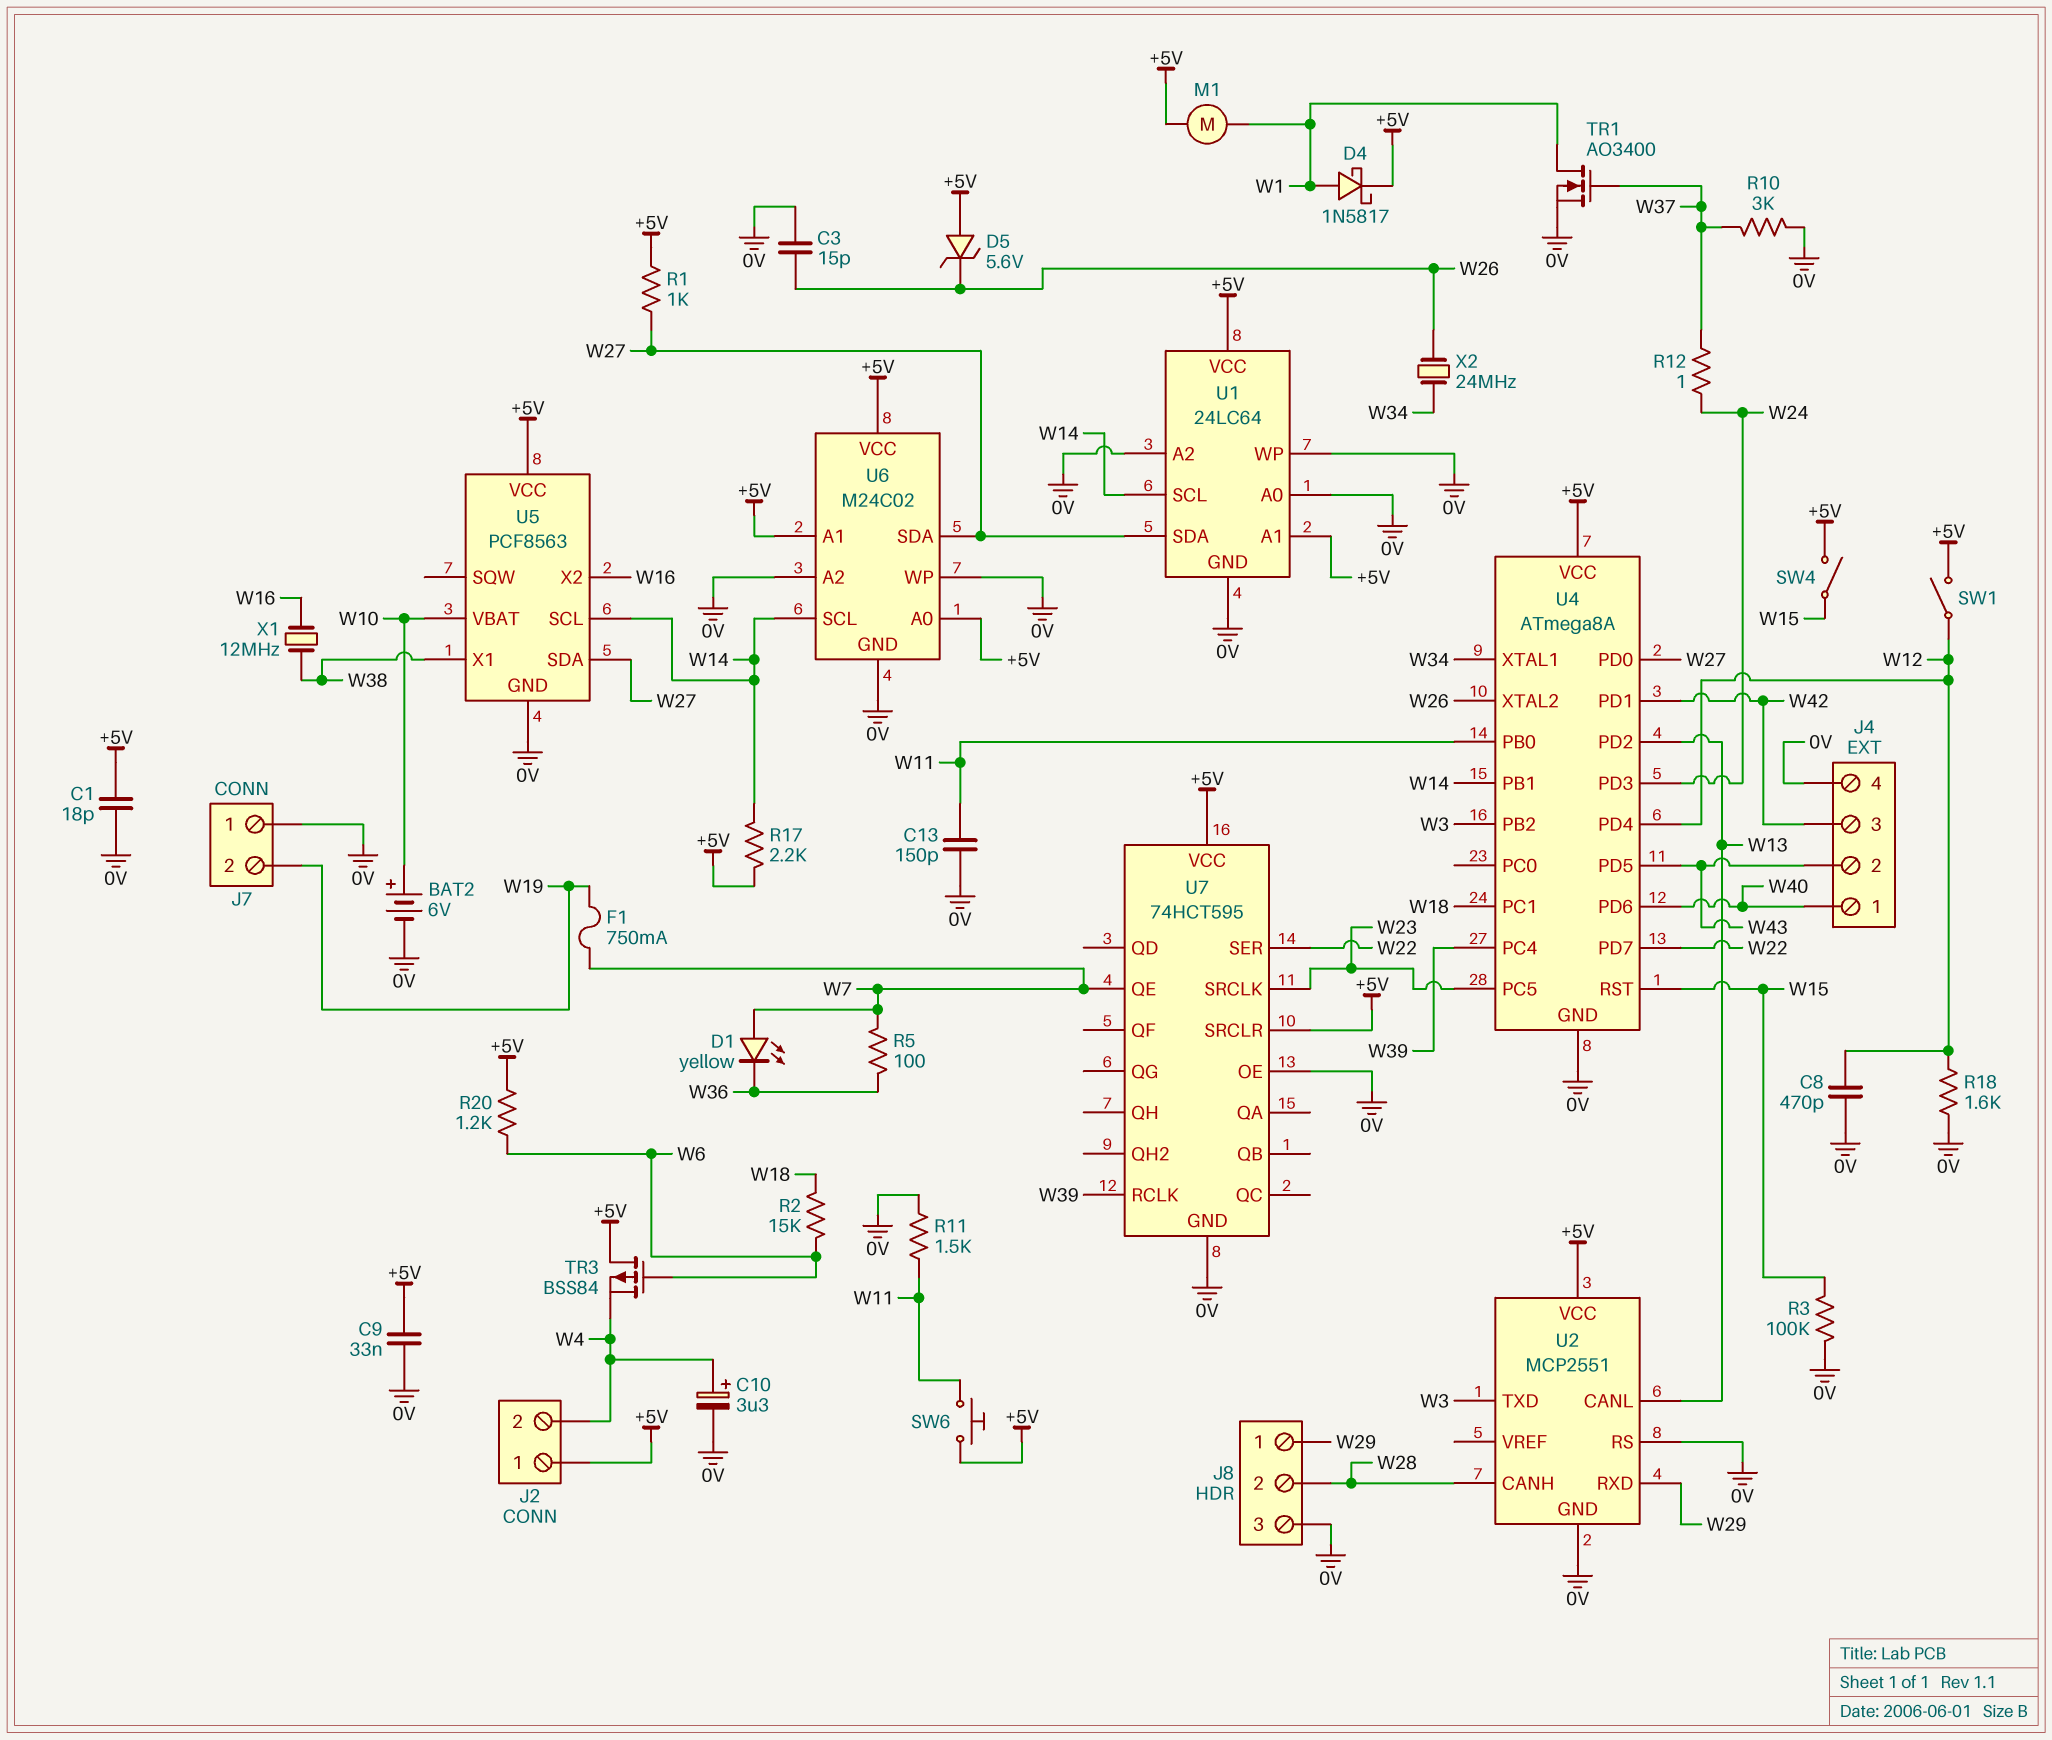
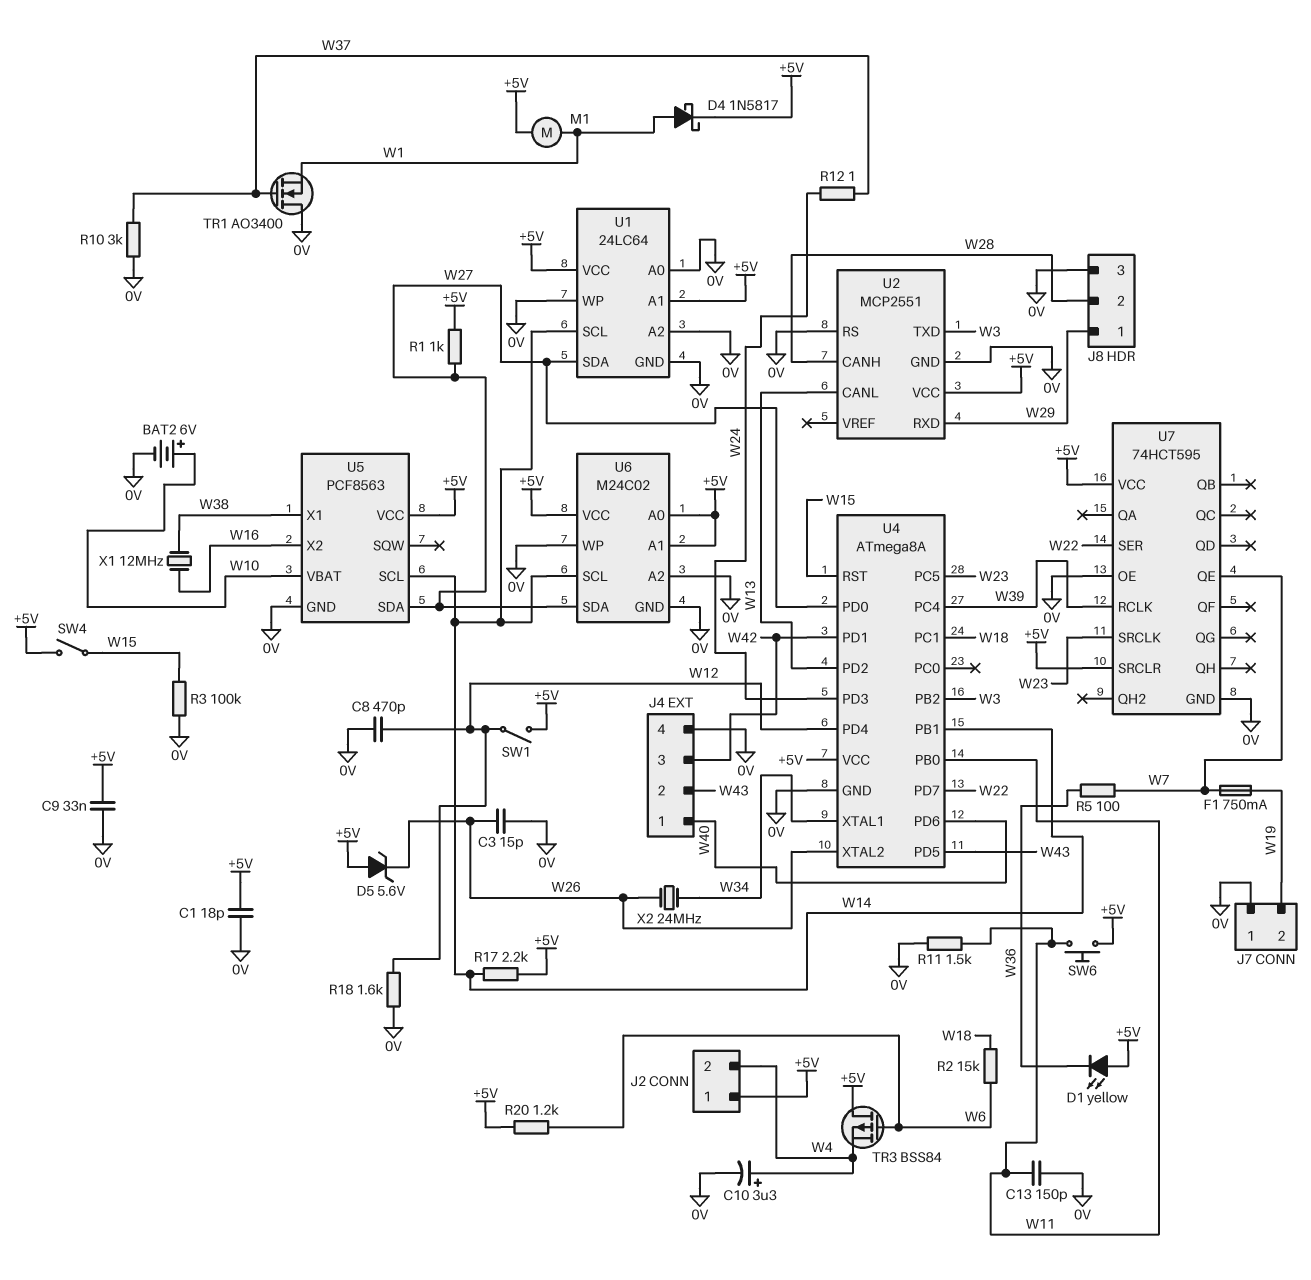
D1: LED yellow (A W7, K W36) -> LED yellow (A +5V, K W36)
TR1: NMOS AO3400 (G W37, D W1, S 0V) -> NMOS AO3400 (G W37, D 0V, S W1)

